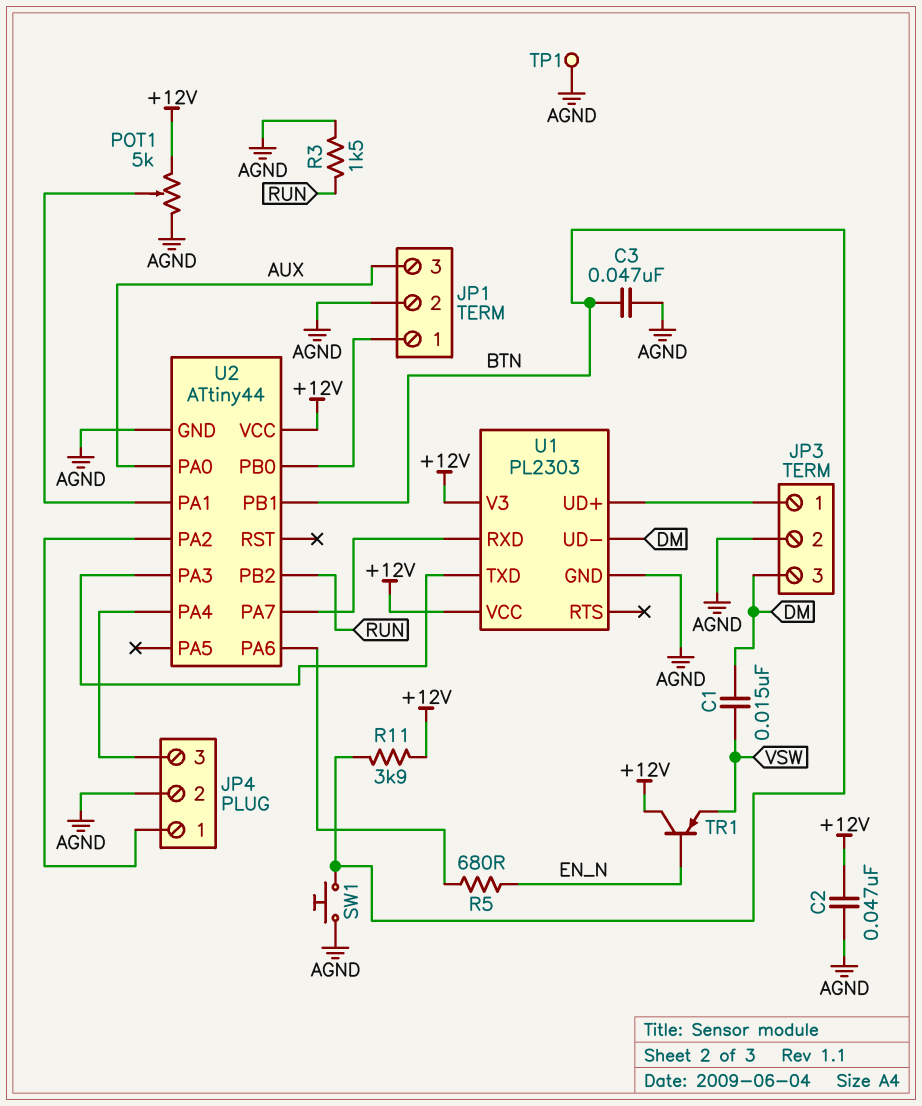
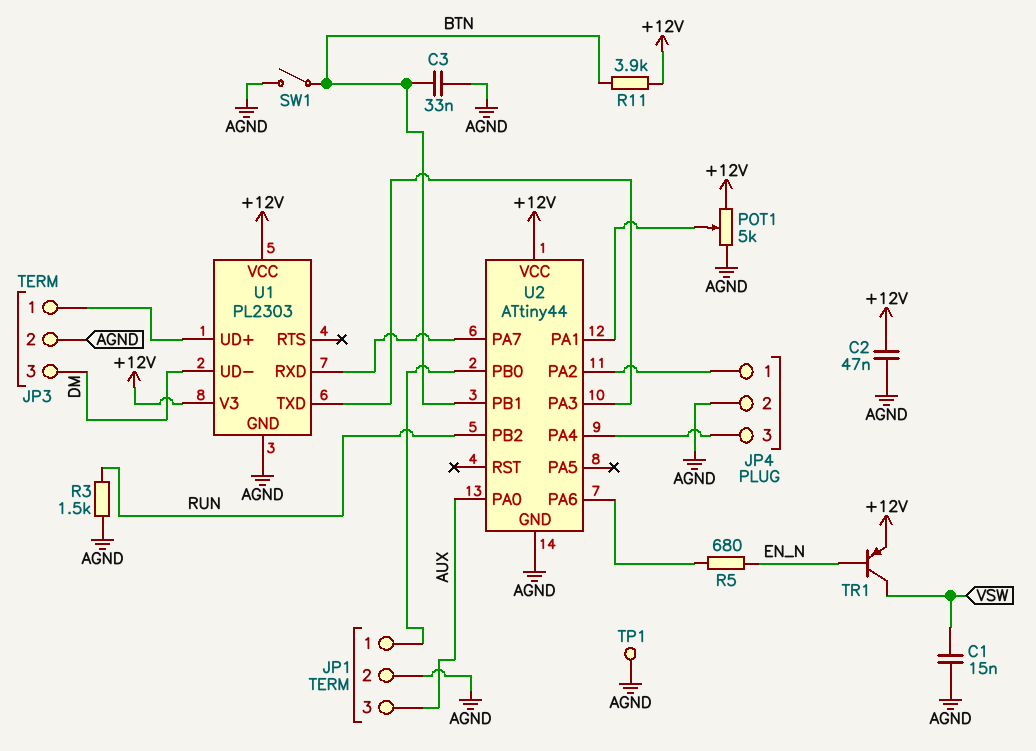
C1: 15nF (DM, VSW) -> 15nF (AGND, VSW)
C3: 47nF (AGND, BTN) -> 33nF (AGND, BTN)
SW1: button (AGND, BTN) -> switch (AGND, BTN)
TR1: PNP (B EN_N, C +12V, E VSW) -> PNP (B EN_N, C VSW, E +12V)

